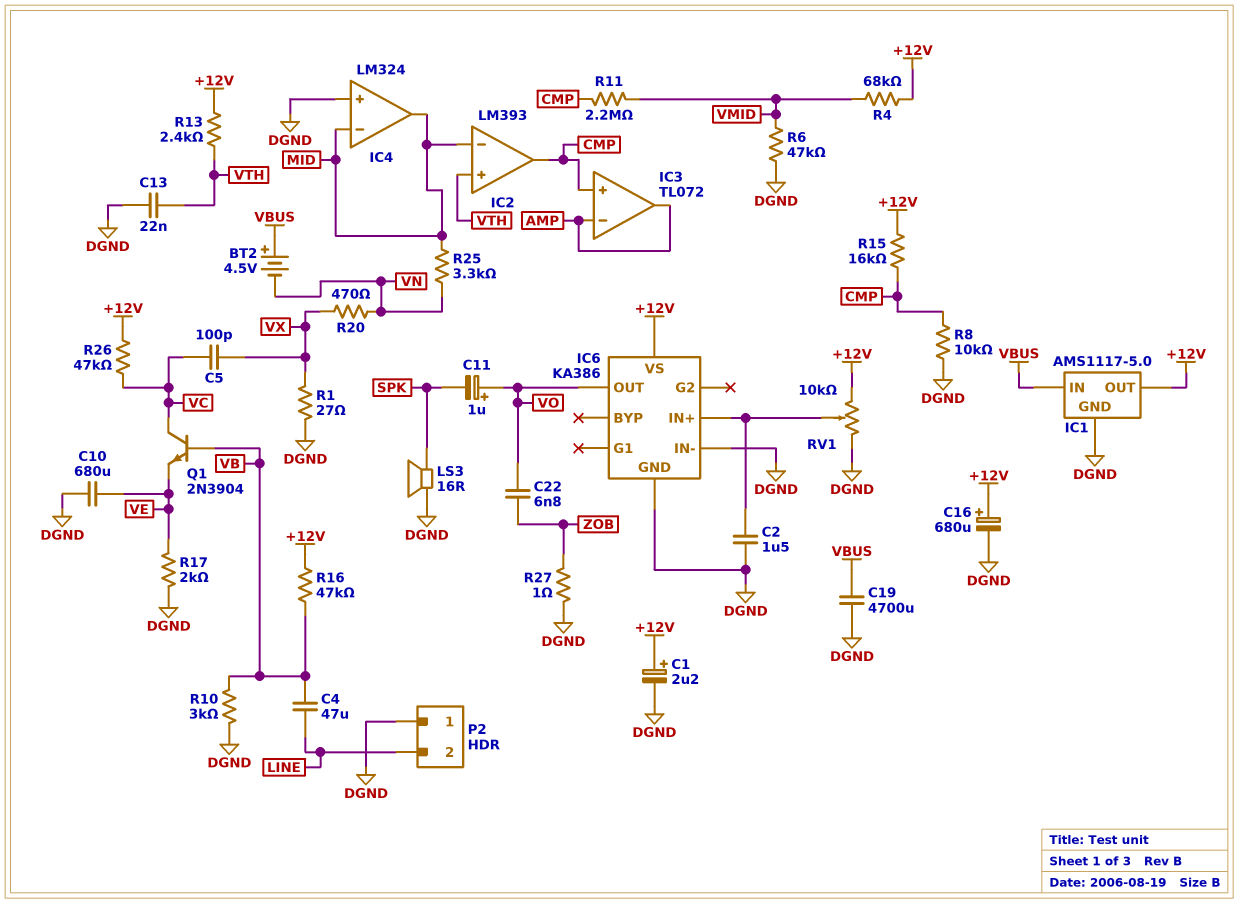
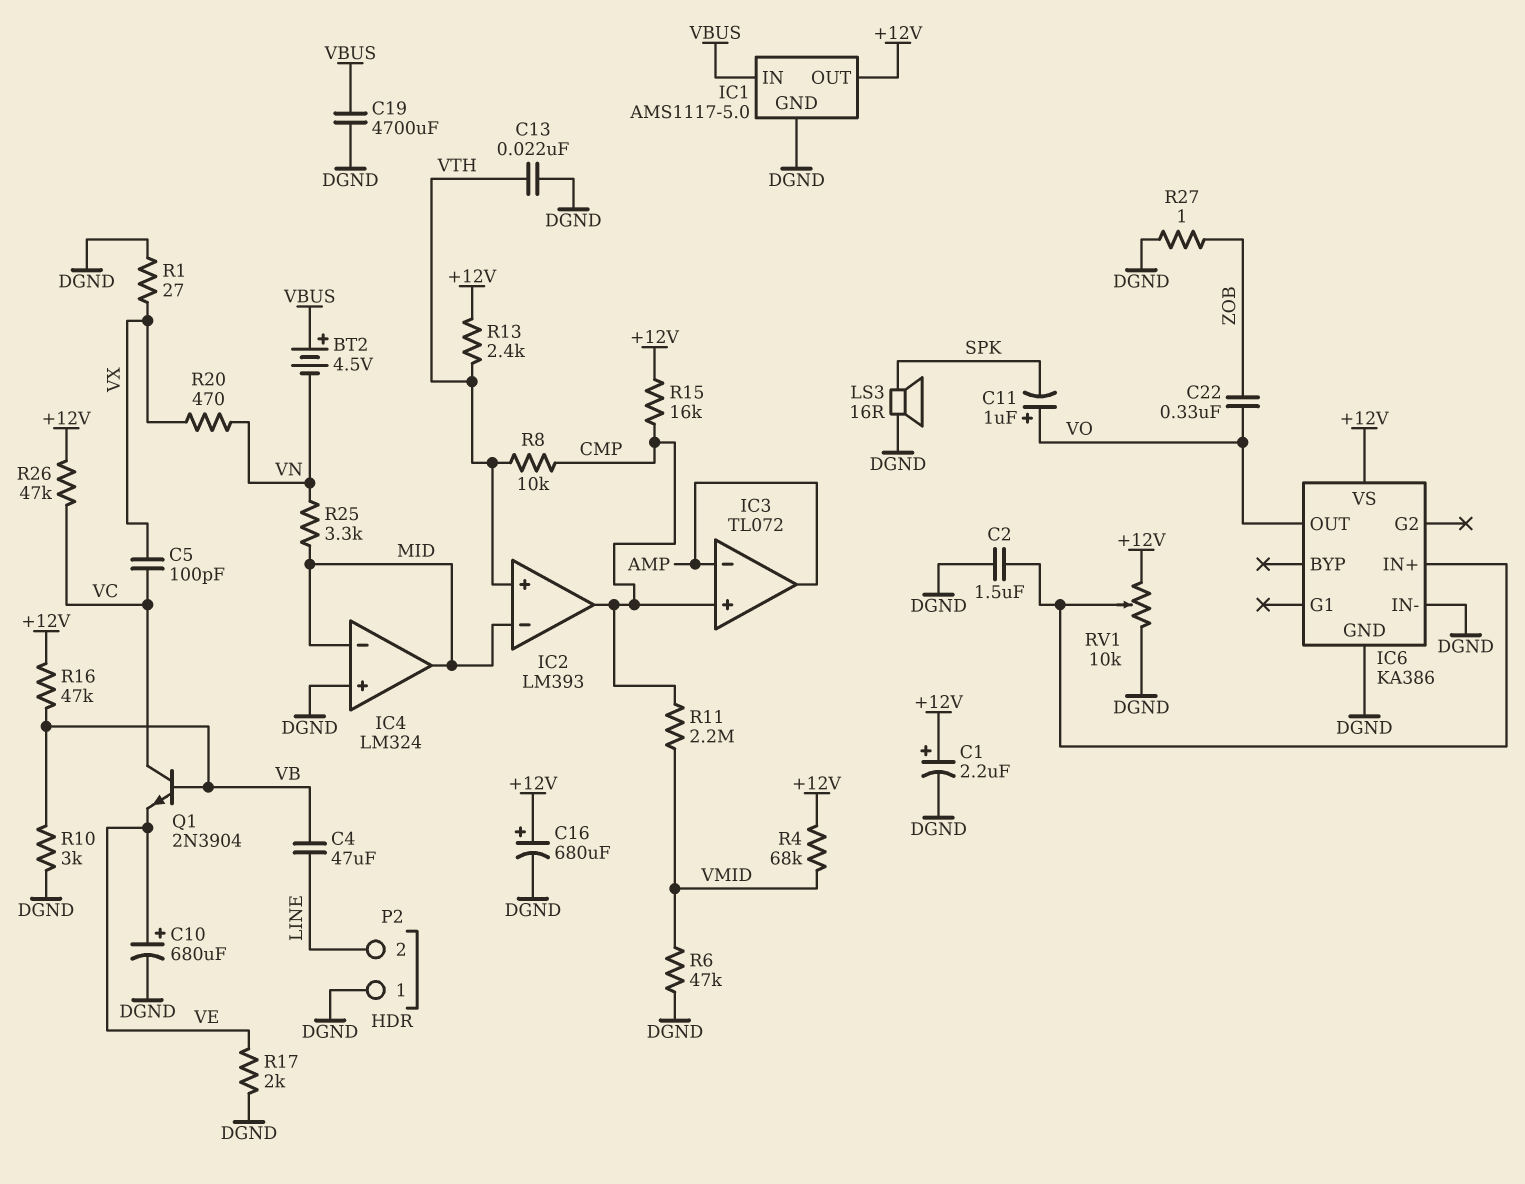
C10: 680uF (DGND, VE) -> 680uF (plus VE, minus DGND)
C22: 6.8nF (VO, ZOB) -> 330nF (VO, ZOB)
R8: 10k (CMP, DGND) -> 10k (CMP, VTH)

